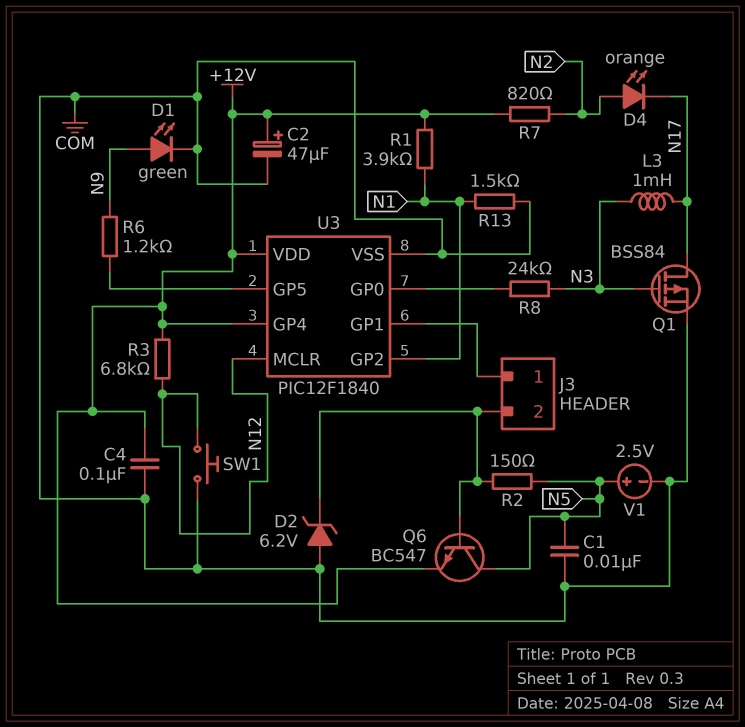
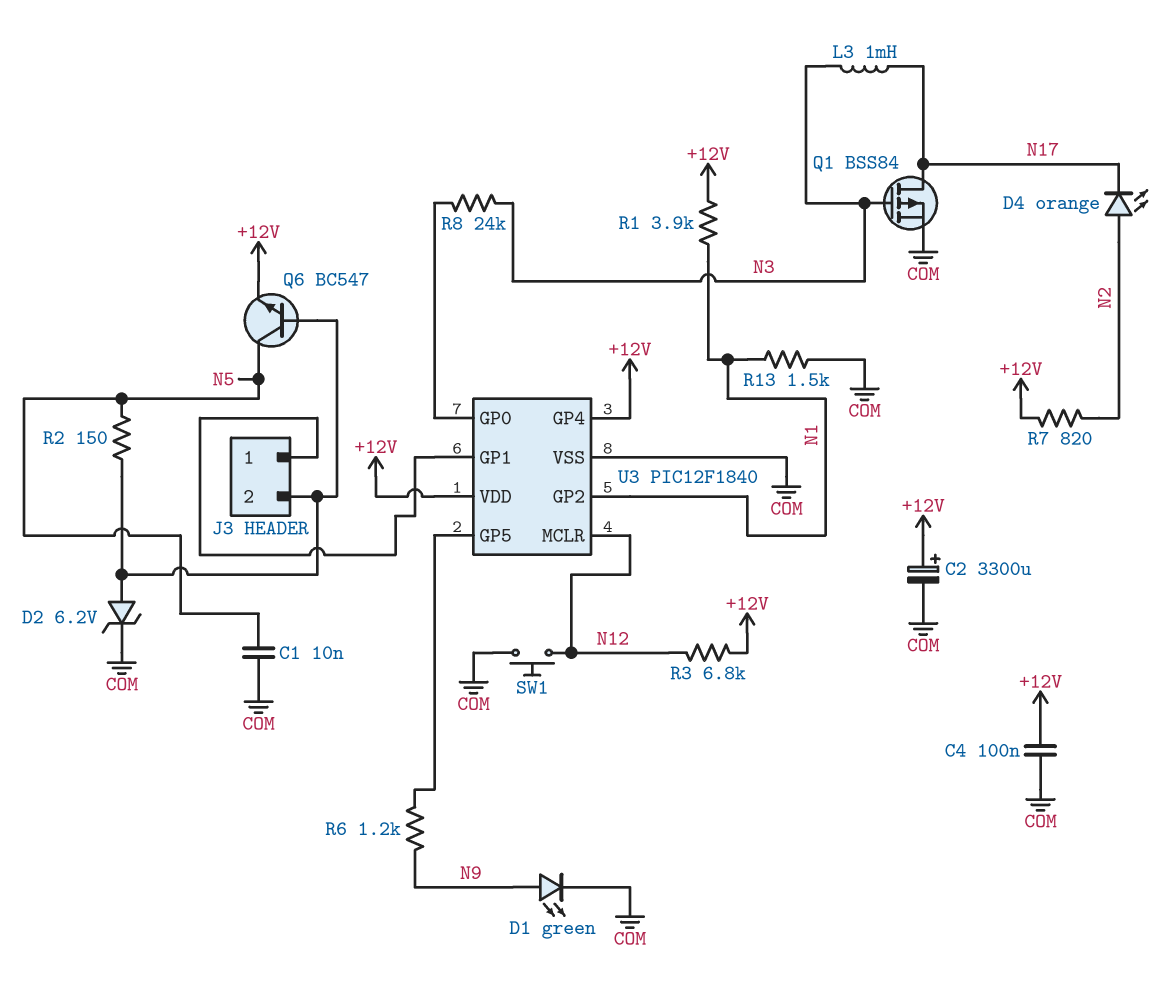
C2: 47uF (plus +12V, minus COM) -> 3300uF (plus +12V, minus COM)
D2: zener 6.2V (A COM, K J3/2) -> zener 6.2V (A J3/2, K COM)
V1: 2.5V (plus N5, minus COM) -> none

